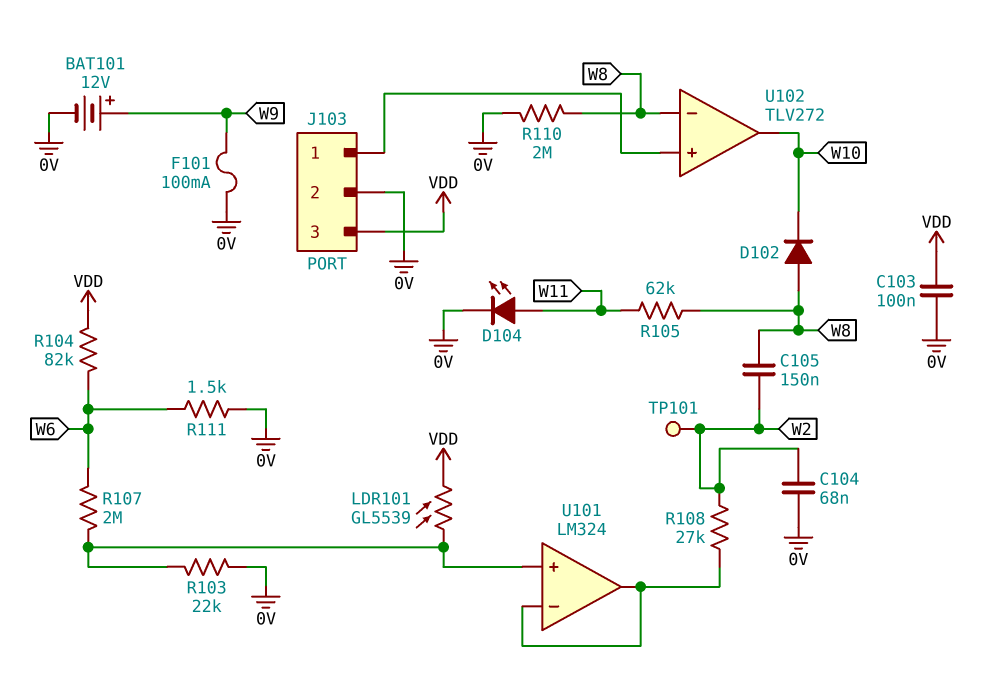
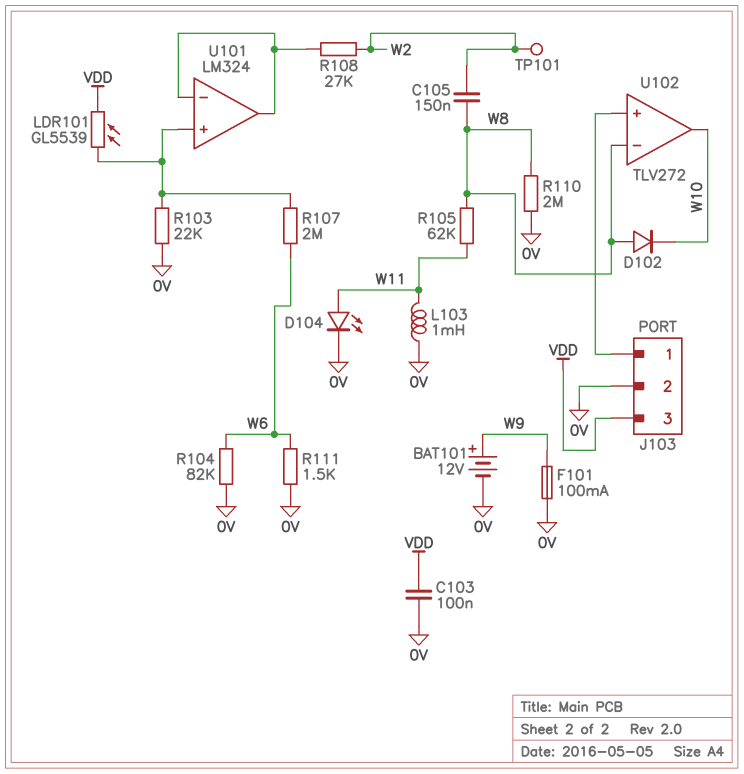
C104: 68nF (0V, W2) -> none
L103: none -> 1mH (0V, W11)
R104: 82k (VDD, W6) -> 82k (0V, W6)

